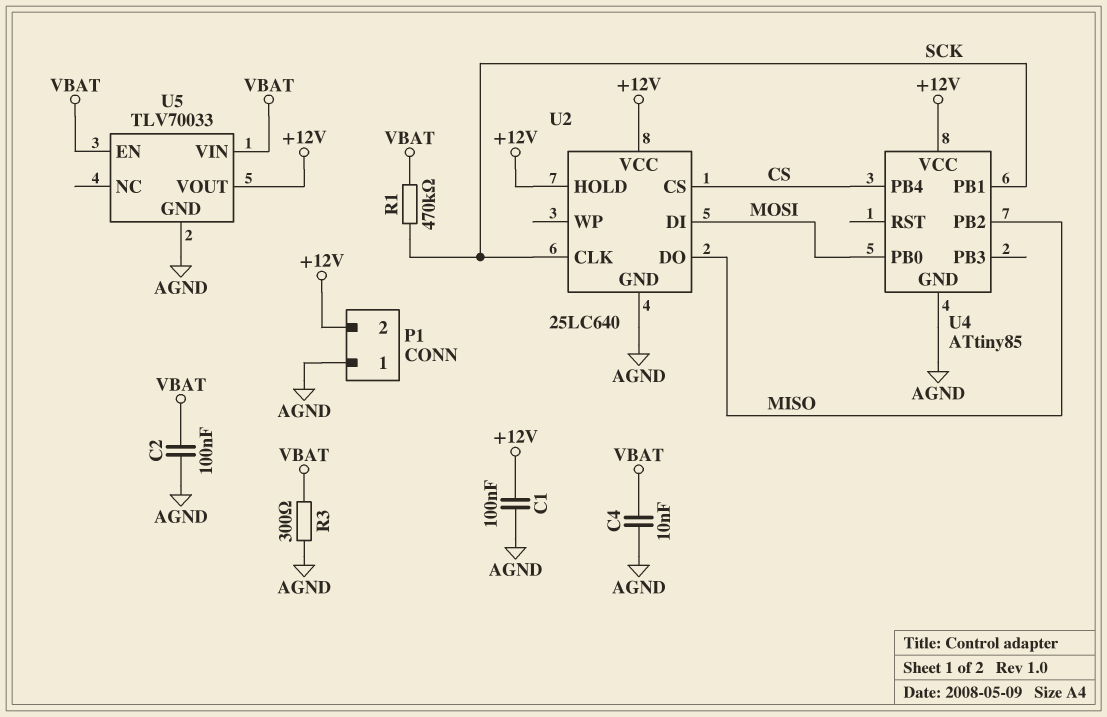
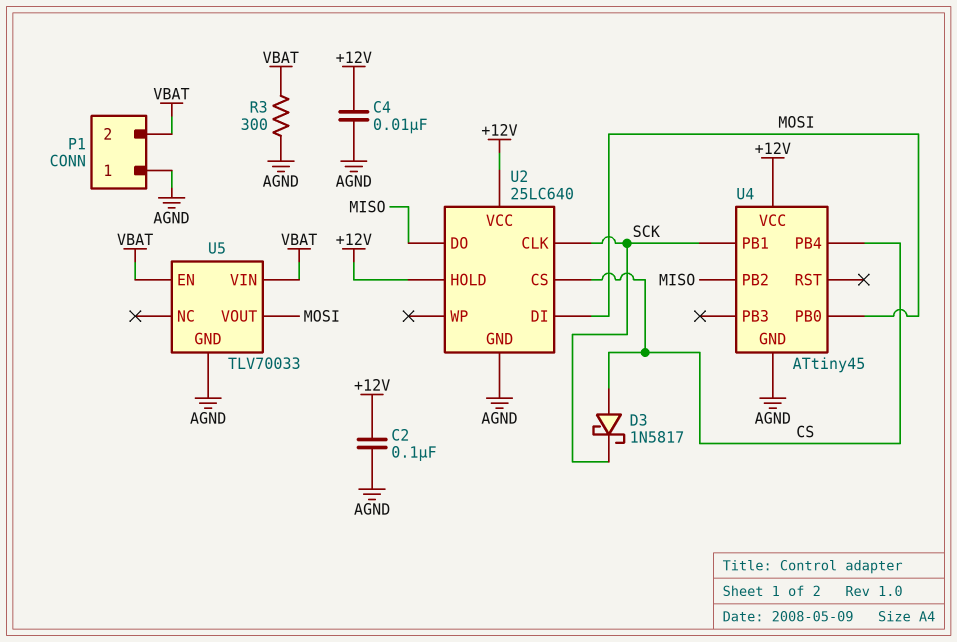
C1: 100nF (+12V, AGND) -> none
C2: 100nF (AGND, VBAT) -> 100nF (+12V, AGND)
C4: 10nF (AGND, VBAT) -> 10nF (+12V, AGND)
D3: none -> schottky 1N5817 (A CS, K SCK)
P1 pin 2: +12V -> VBAT
R1: 470k (SCK, VBAT) -> none
U4: ATtiny85 -> ATtiny45
U5 pin VOUT: +12V -> MOSI

